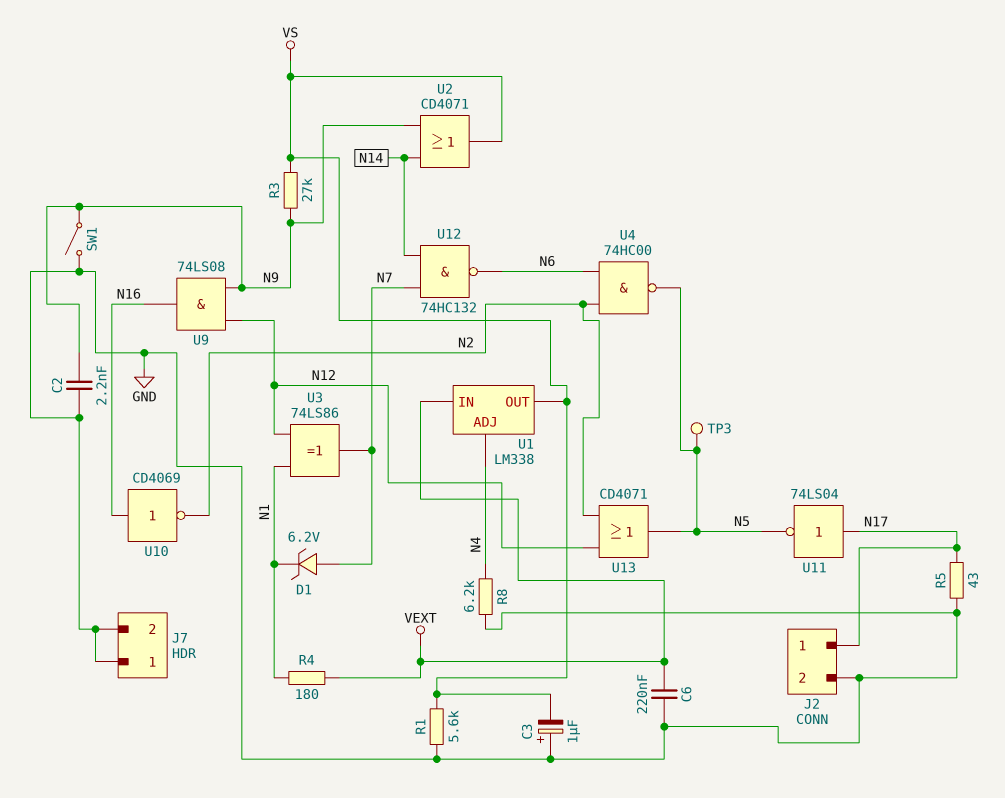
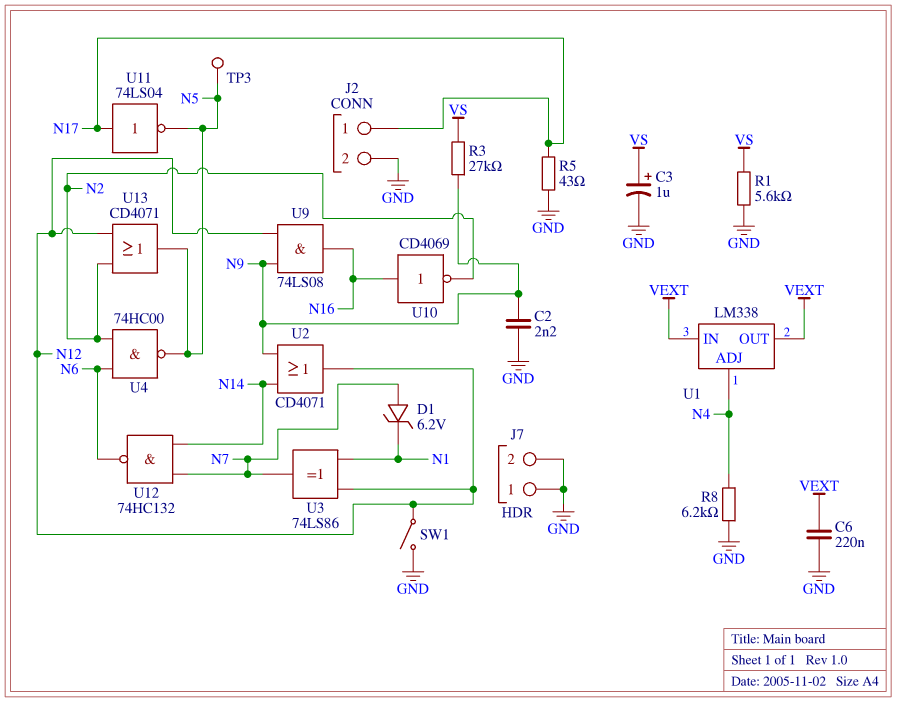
C3: 1uF (plus GND, minus VS) -> 1uF (plus VS, minus GND)
R4: 180 (N1, VEXT) -> none
SW1: switch (GND, N9) -> switch (GND, N12)
U1 pin OUT: VS -> VEXT
U2: OR CD4071 (in N9, in N14, out VS) -> OR CD4071 (in N9, in N14, out N12)

